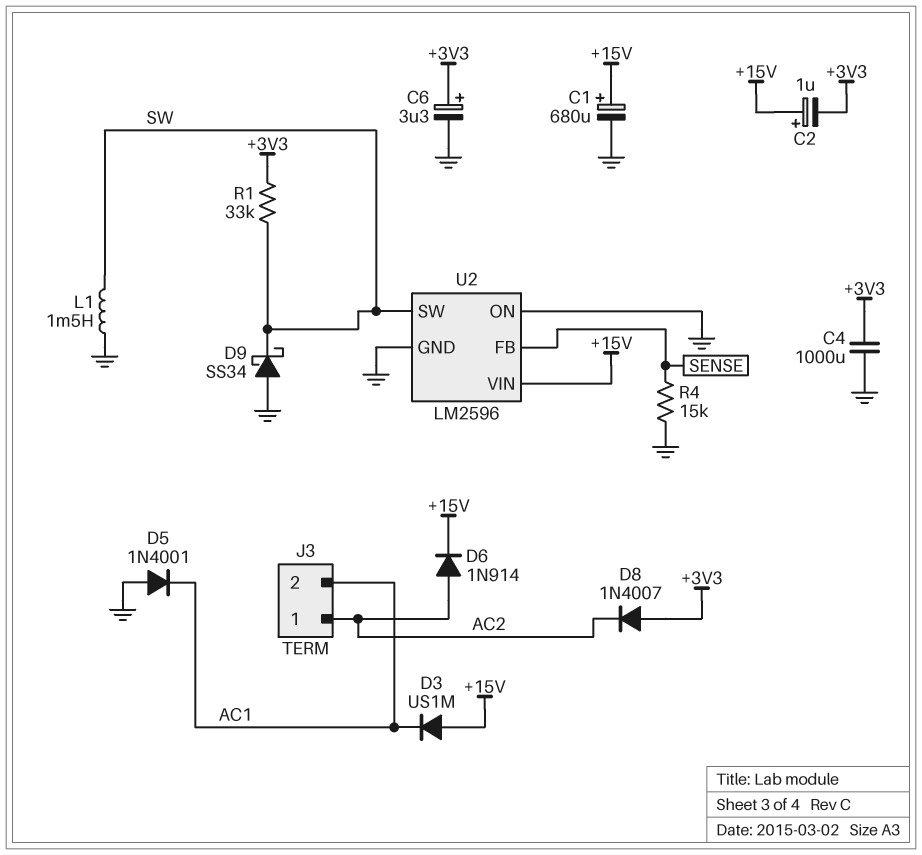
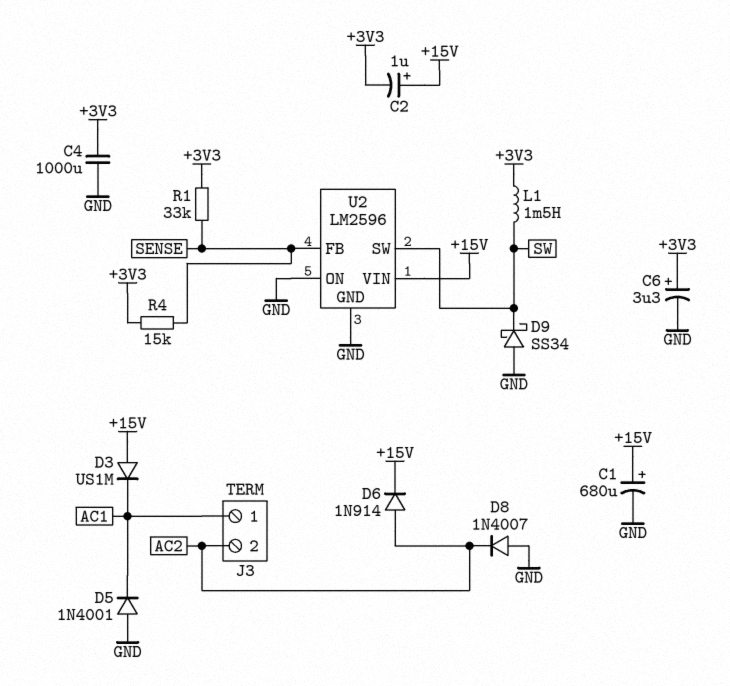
D8: diode 1N4007 (A +3V3, K AC2) -> diode 1N4007 (A GND, K AC2)
J3 pin 1: AC2 -> AC1
J3 pin 2: AC1 -> AC2
L1: 1.5mH (GND, SW) -> 1.5mH (+3V3, SW)
R1: 33k (+3V3, SW) -> 33k (+3V3, SENSE)
R4: 15k (GND, SENSE) -> 15k (+3V3, SENSE)

